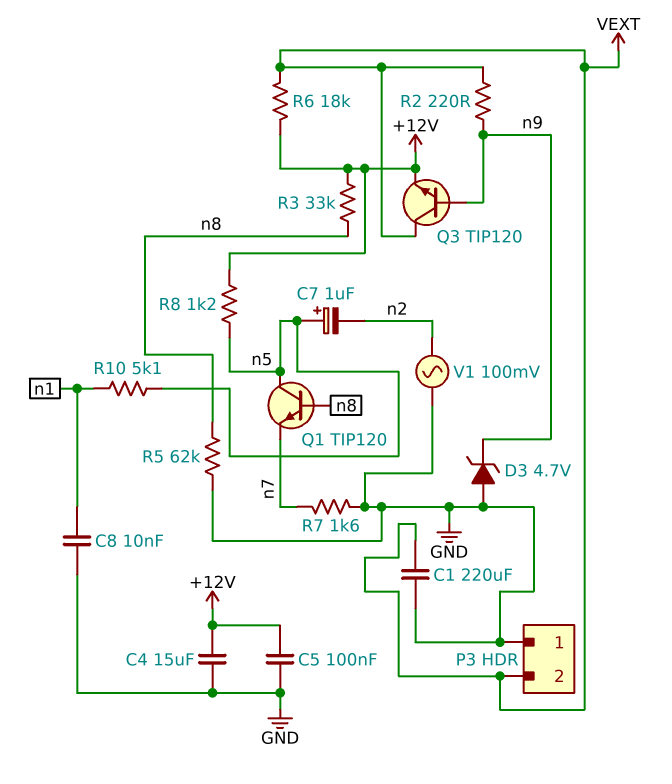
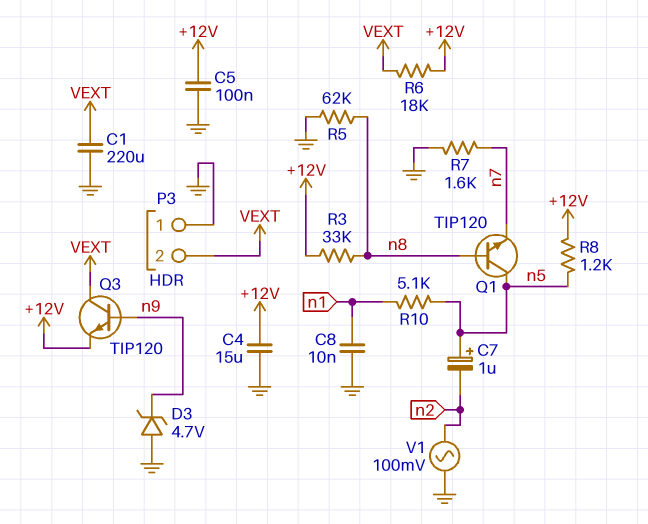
R2: 220 (VEXT, n9) -> none

